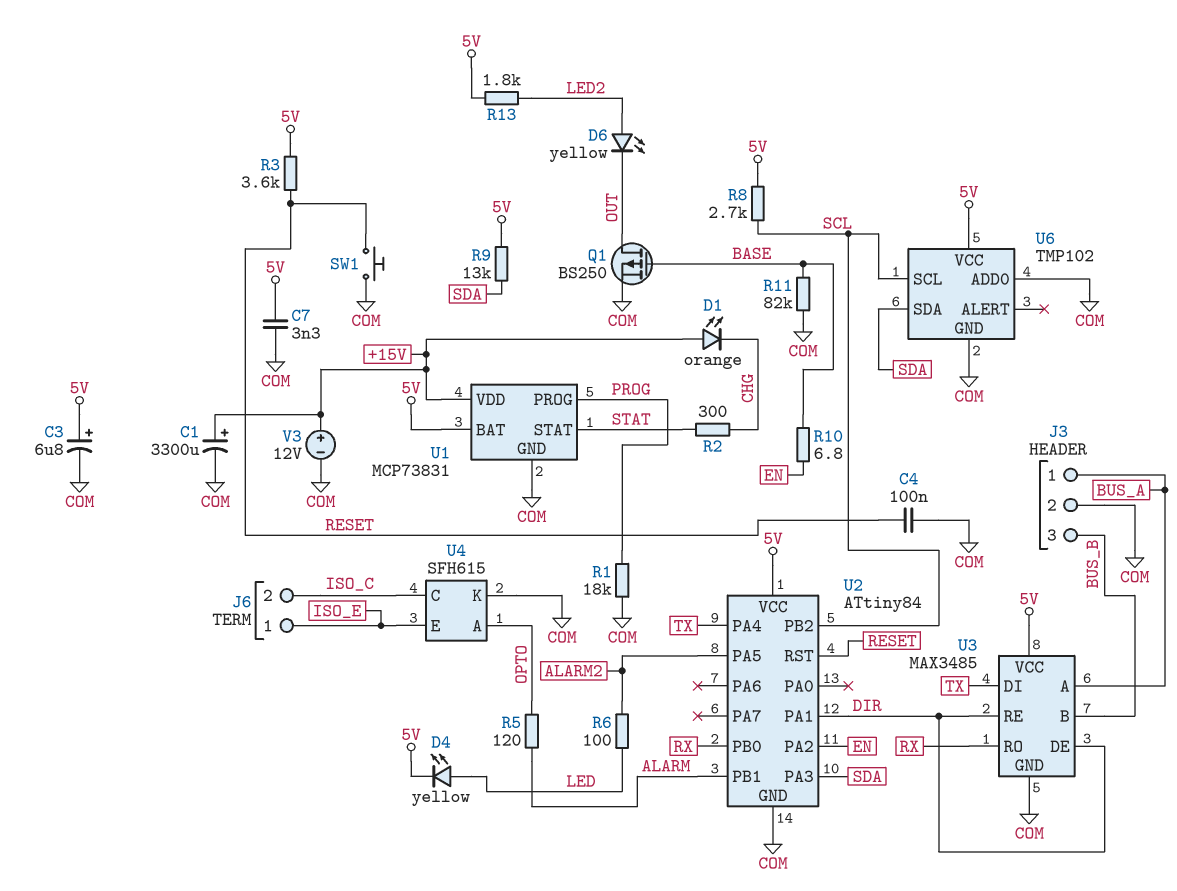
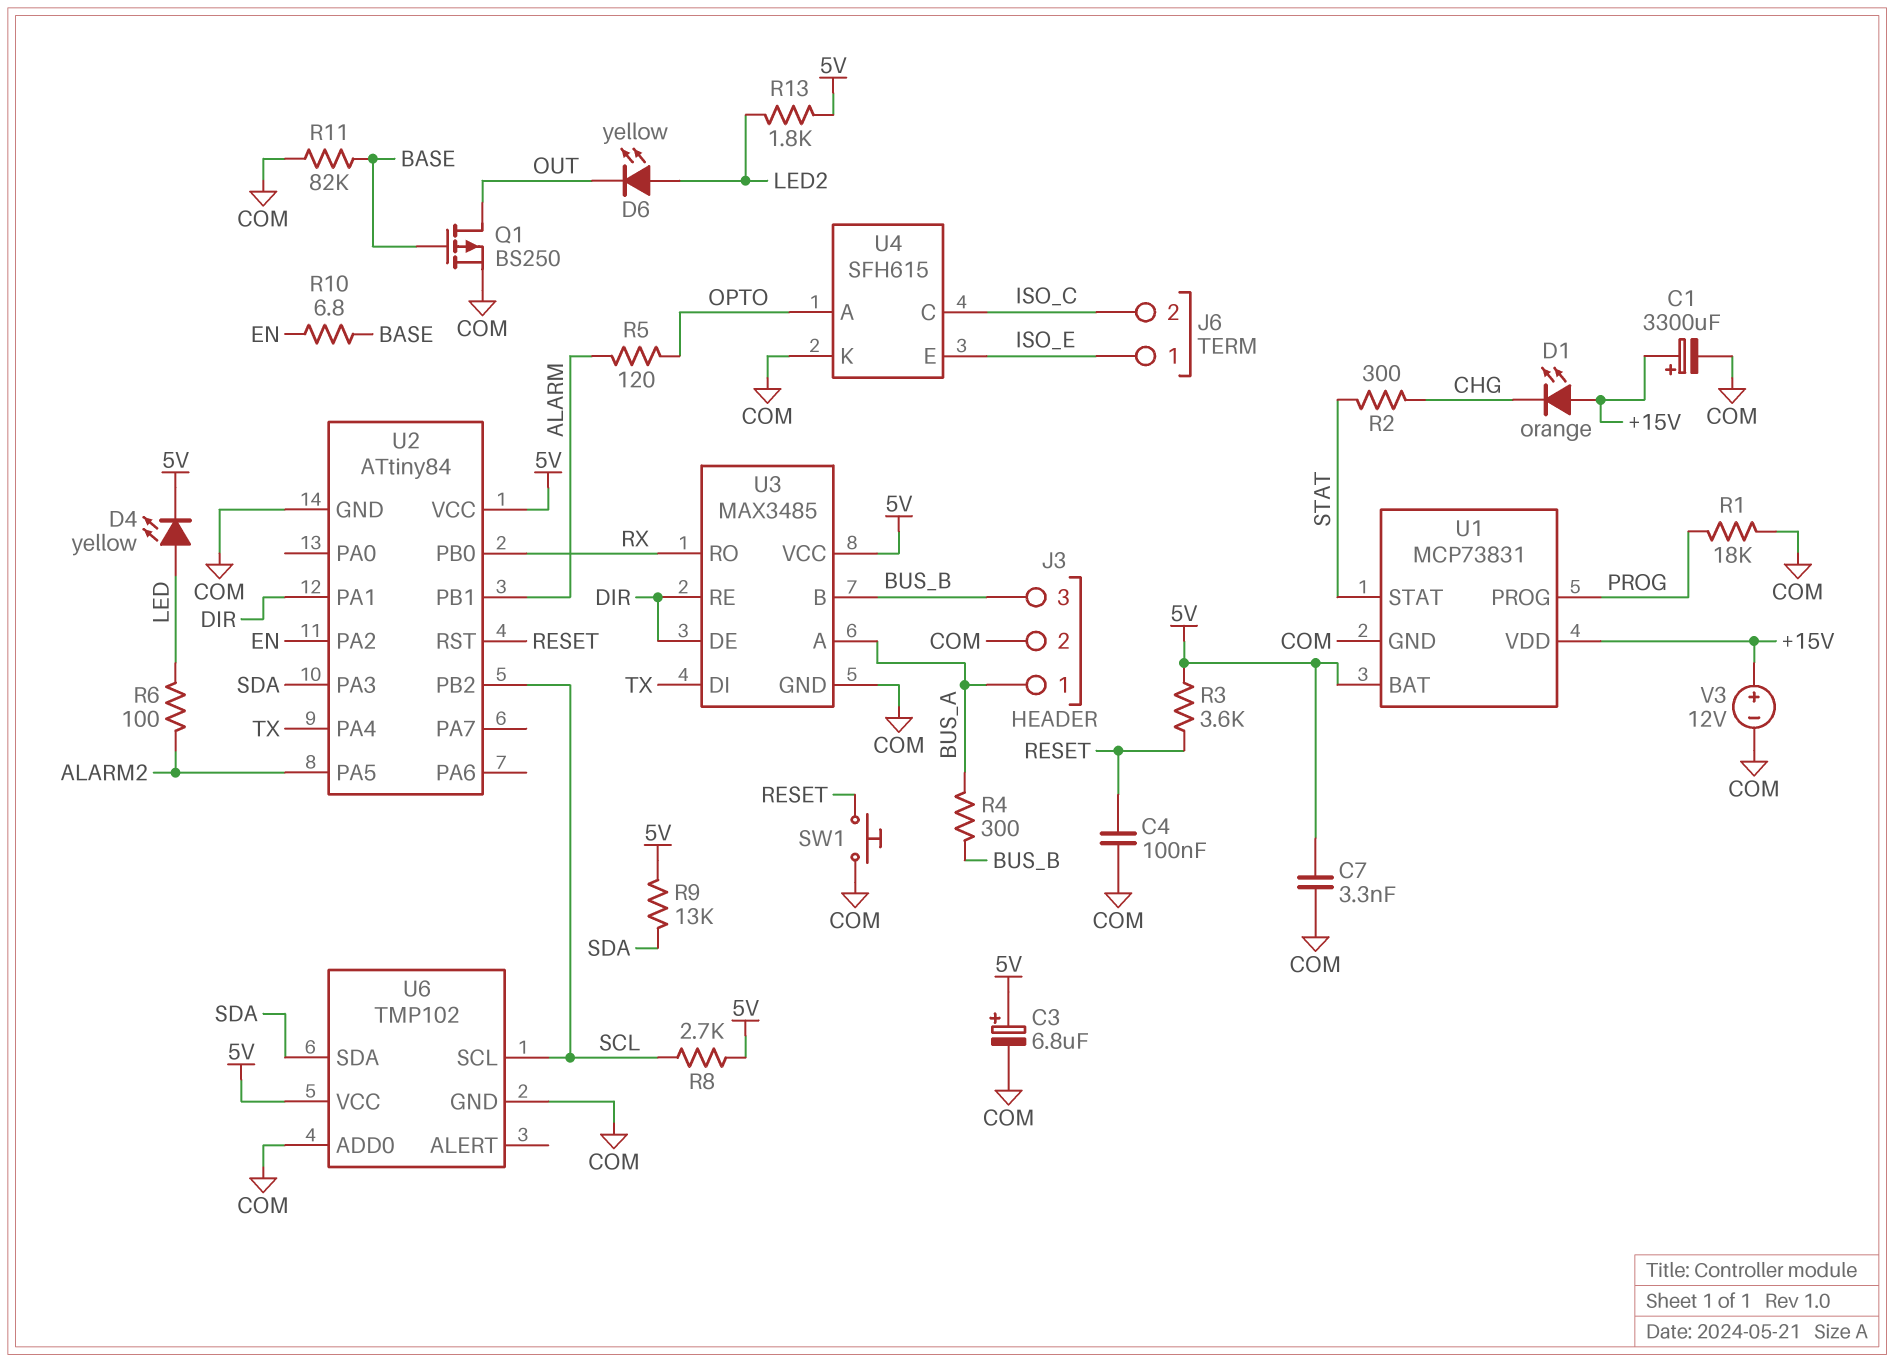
R4: none -> 300 (BUS_A, BUS_B)

